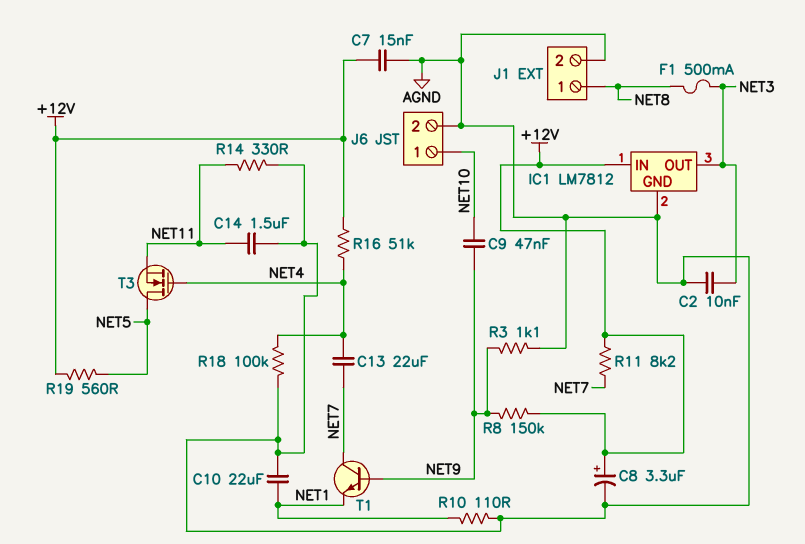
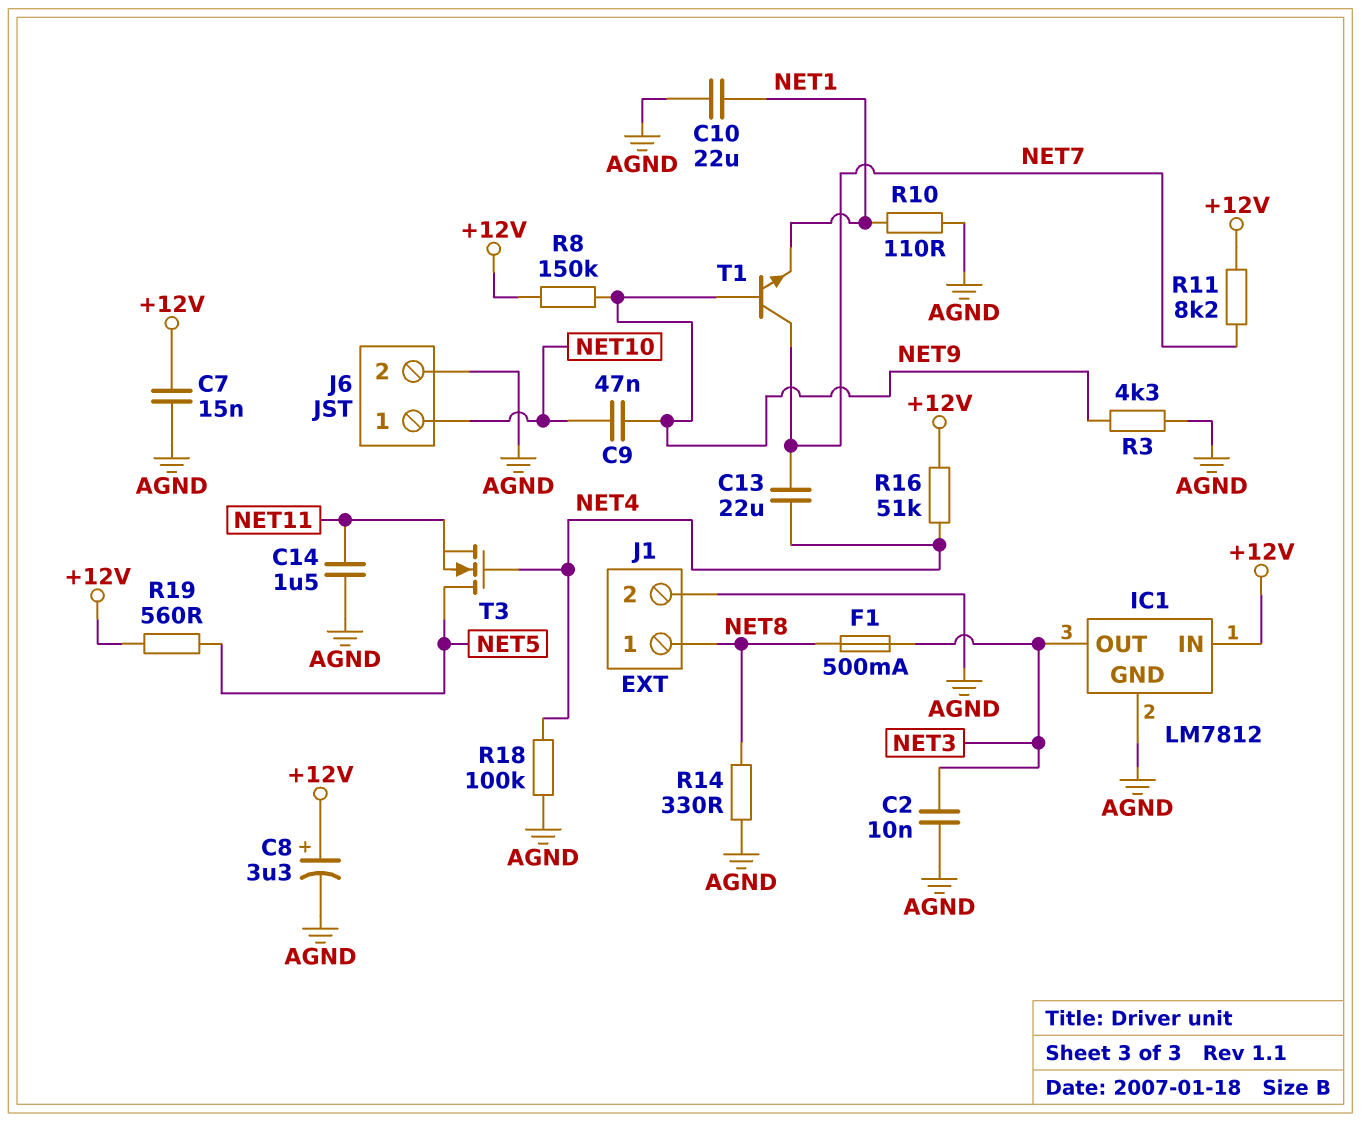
R3: 1.1k (AGND, NET9) -> 4.3k (AGND, NET9)
R14: 330 (AGND, NET11) -> 330 (AGND, NET8)

